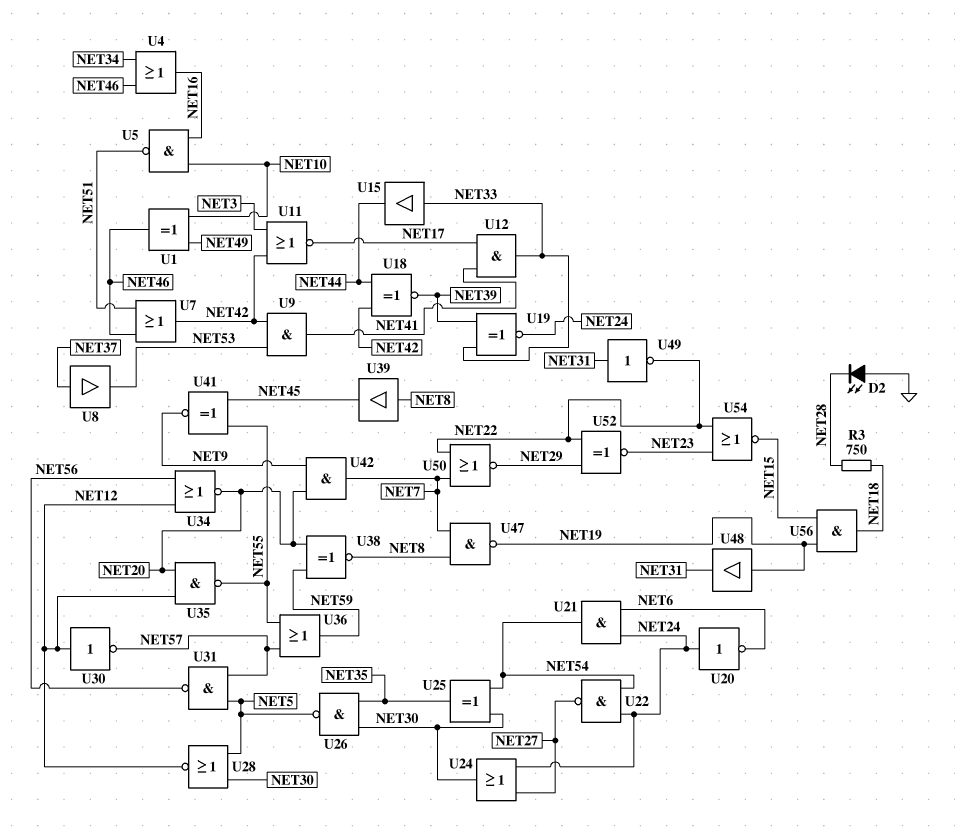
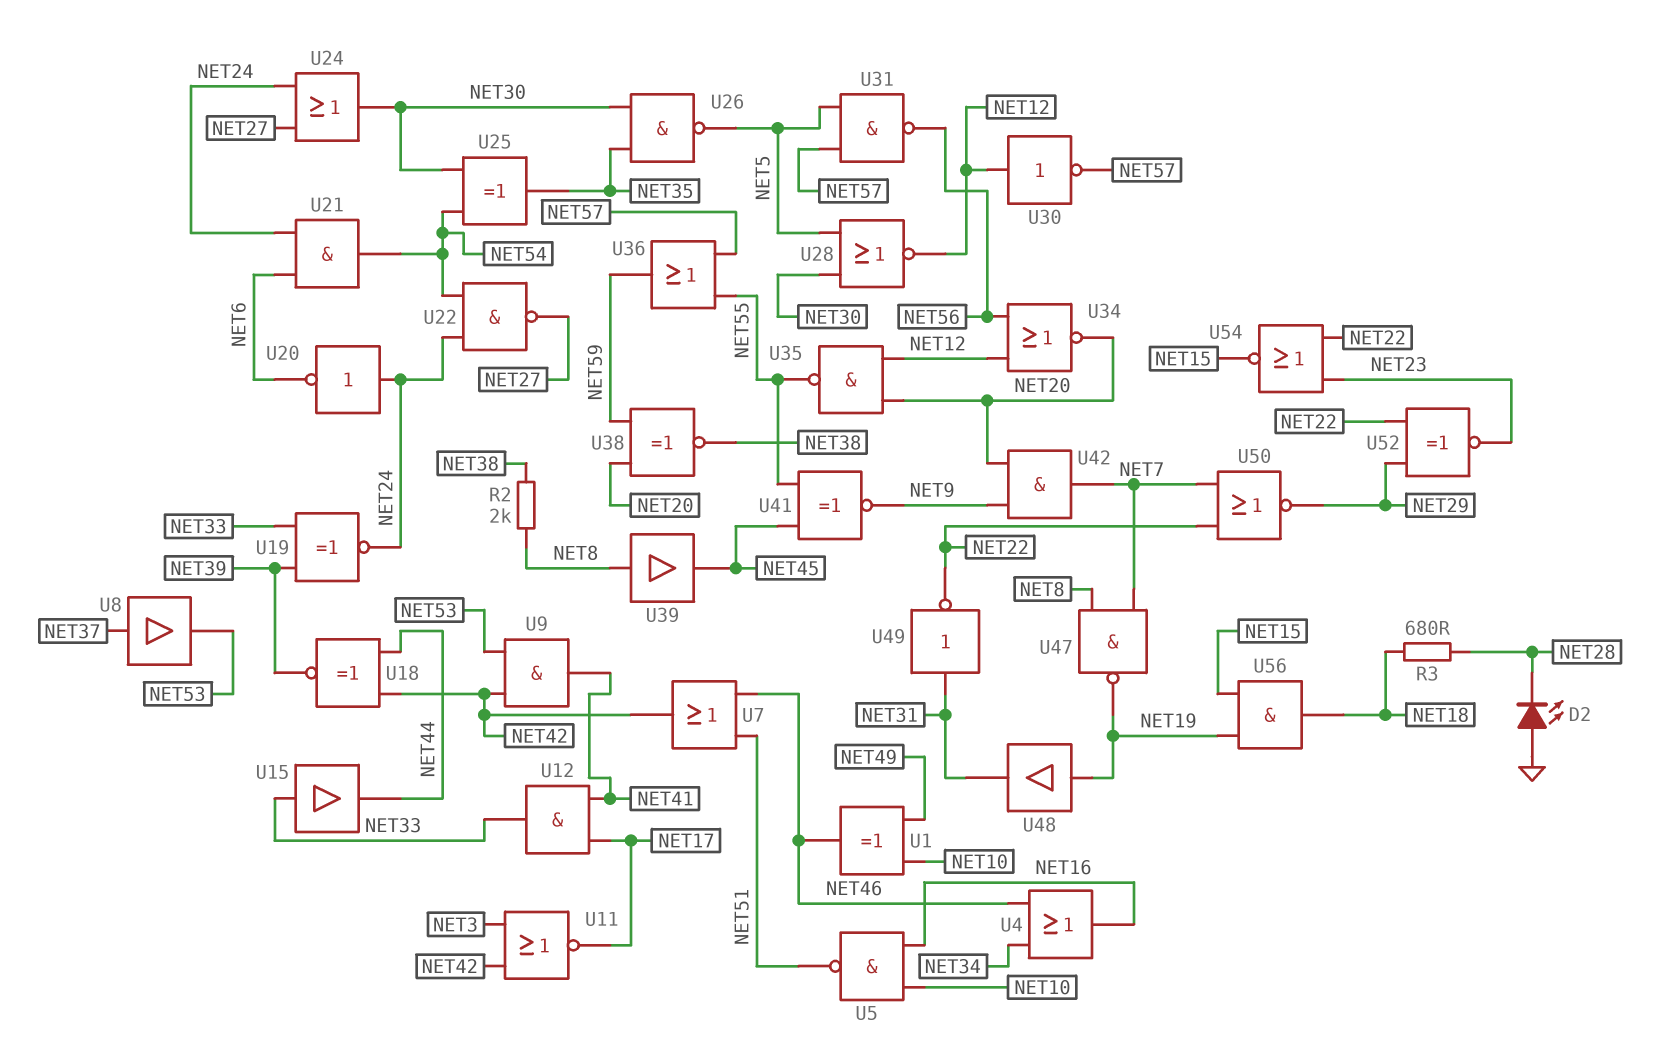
R2: none -> 2k (NET8, NET38)
R3: 750 (NET18, NET28) -> 680 (NET18, NET28)
U38: XNOR (in NET20, in NET59, out NET8) -> XNOR (in NET20, in NET59, out NET38)

